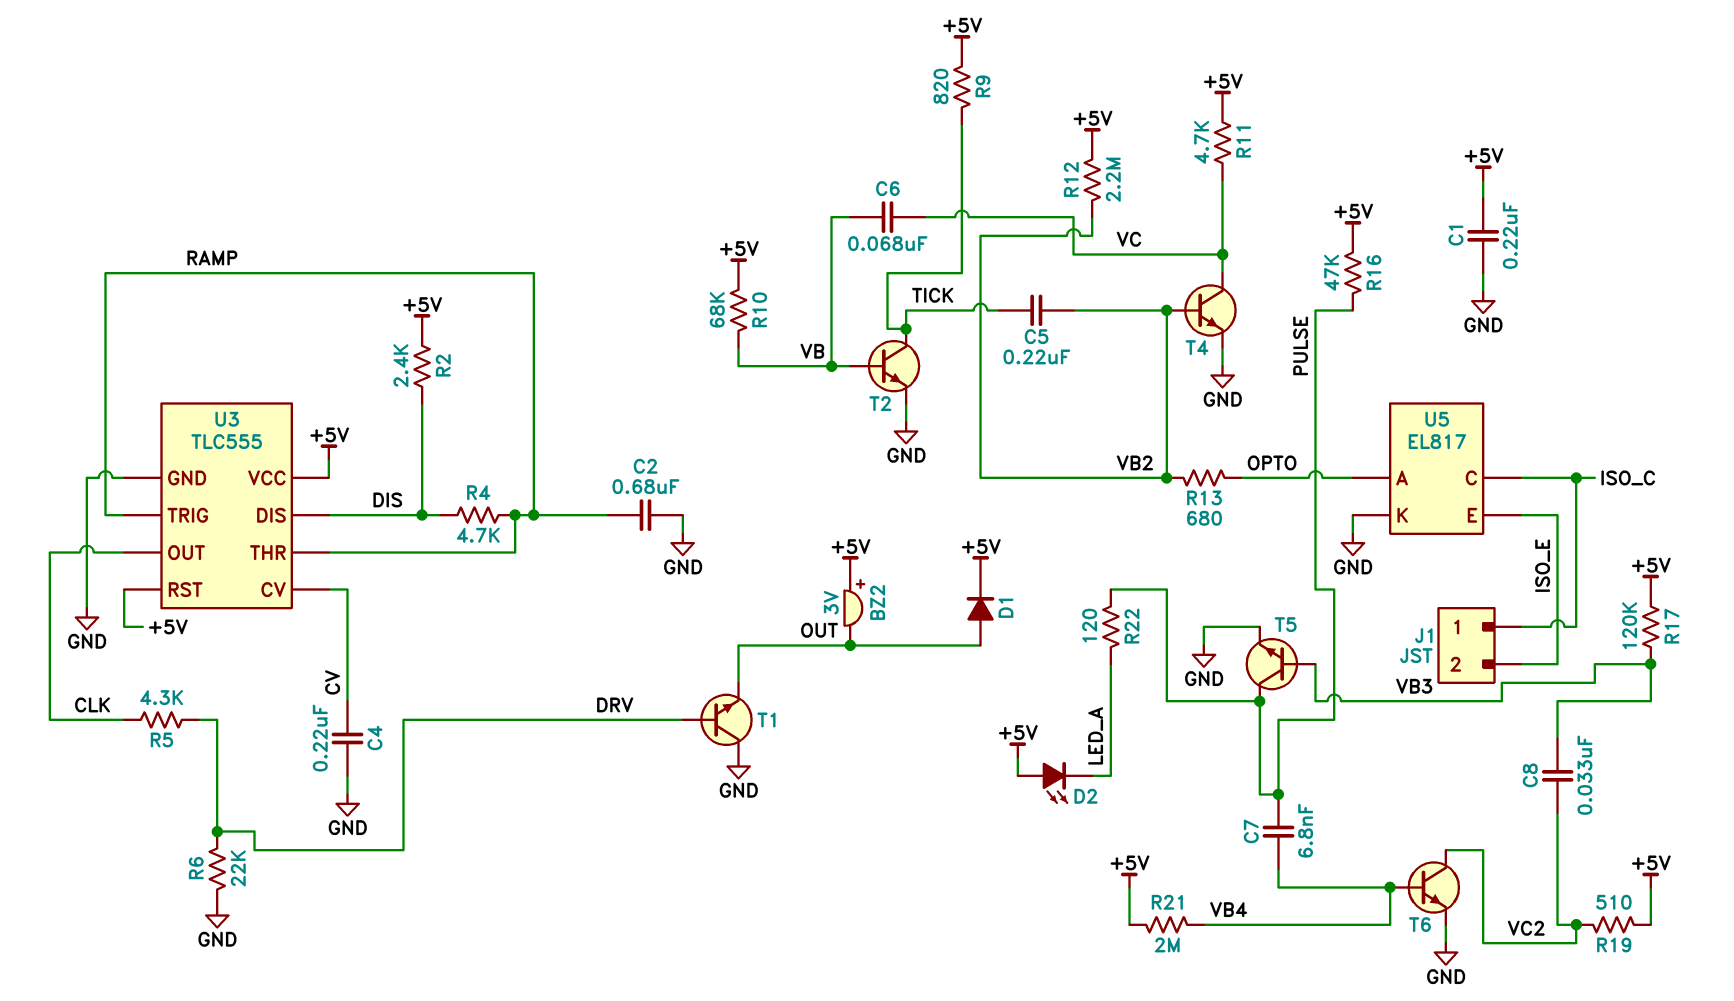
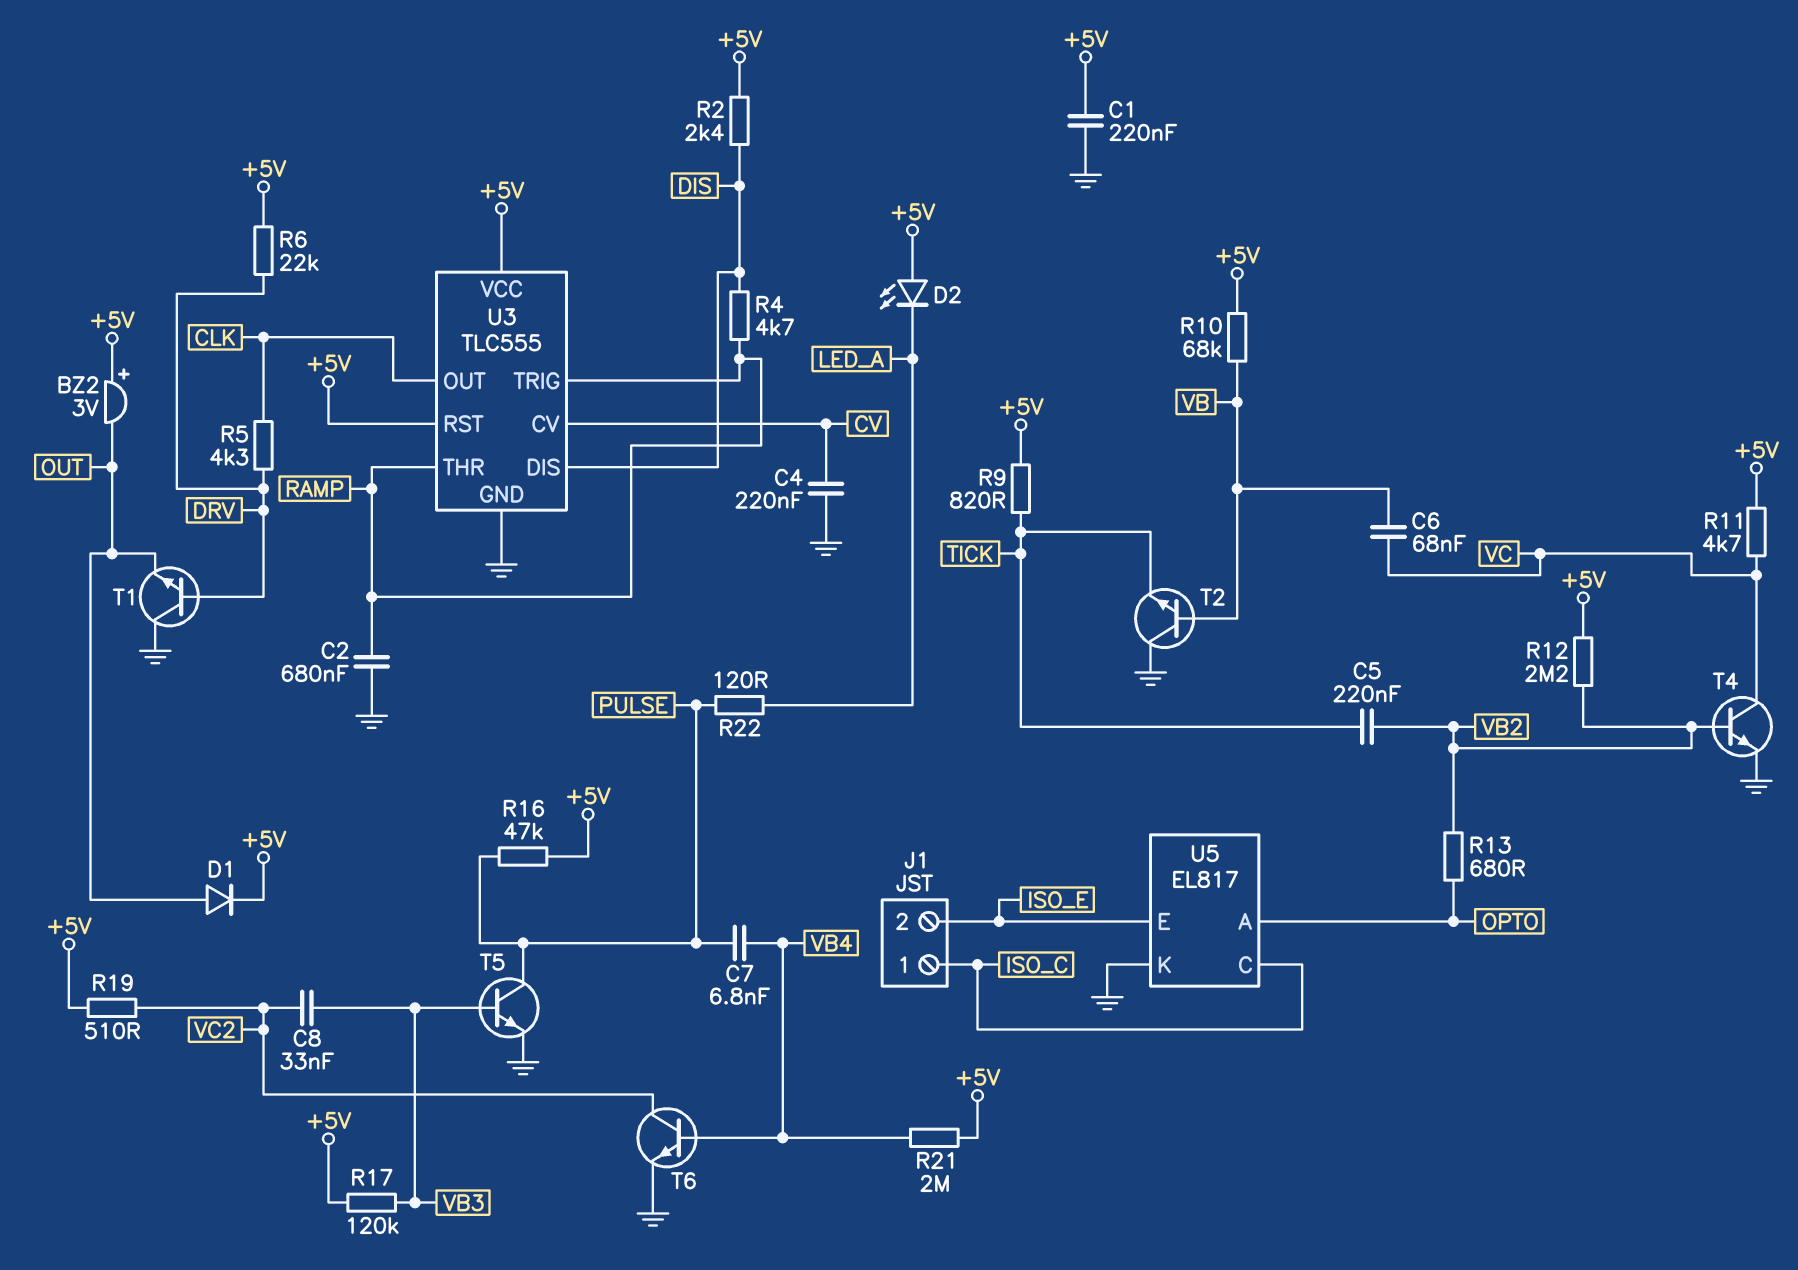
R6: 22k (DRV, GND) -> 22k (+5V, DRV)
T2: NPN (B VB, C TICK, E GND) -> NPN (B VB, C GND, E TICK)

